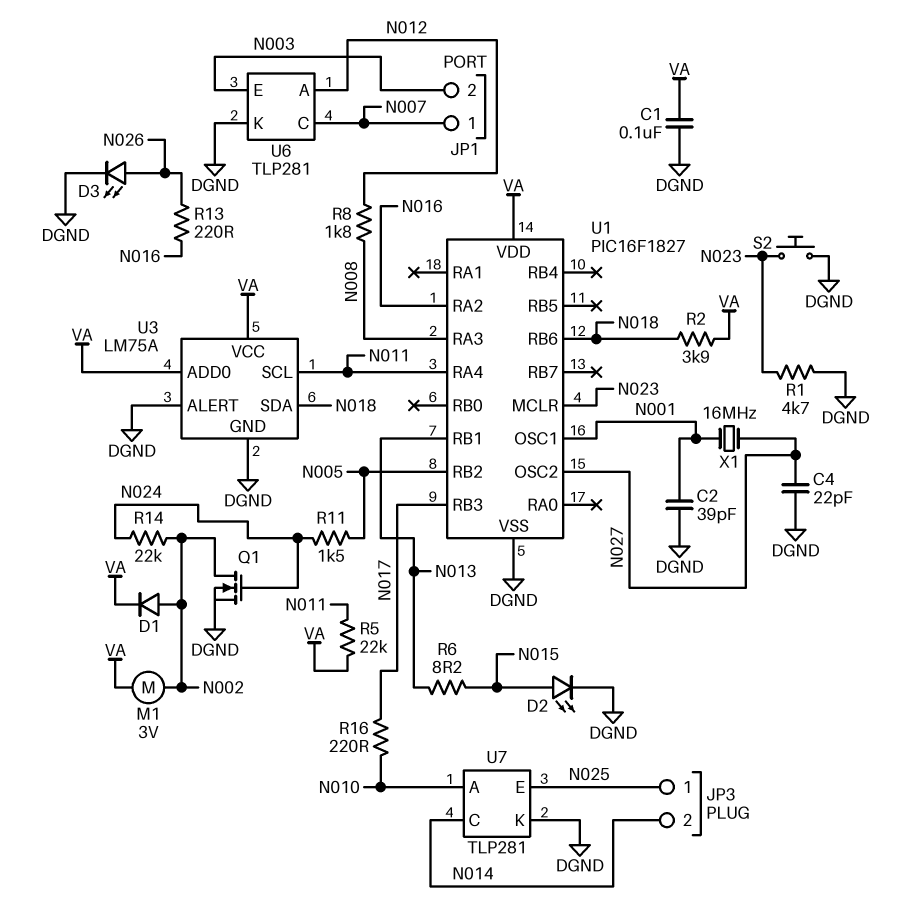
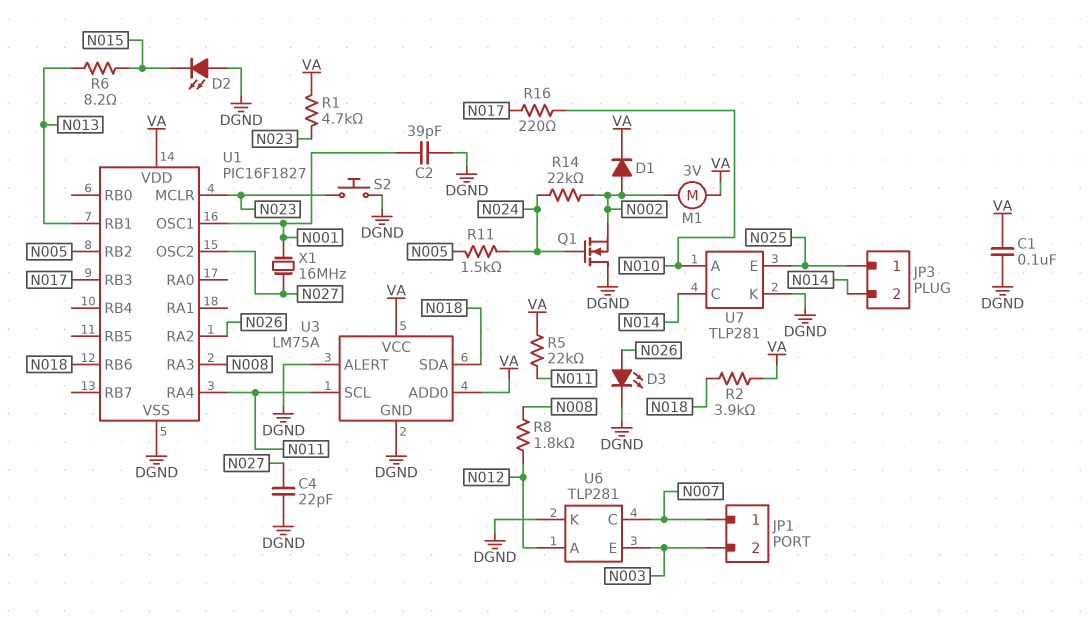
D2: LED (A N015, K DGND) -> LED (A DGND, K N015)
Q1: NMOS (G N024, D N002, S DGND) -> NMOS (G N024, D DGND, S N002)
R1: 4.7k (DGND, N023) -> 4.7k (N023, VA)
R13: 220 (N016, N026) -> none
U1 pin RA2: N016 -> N026

